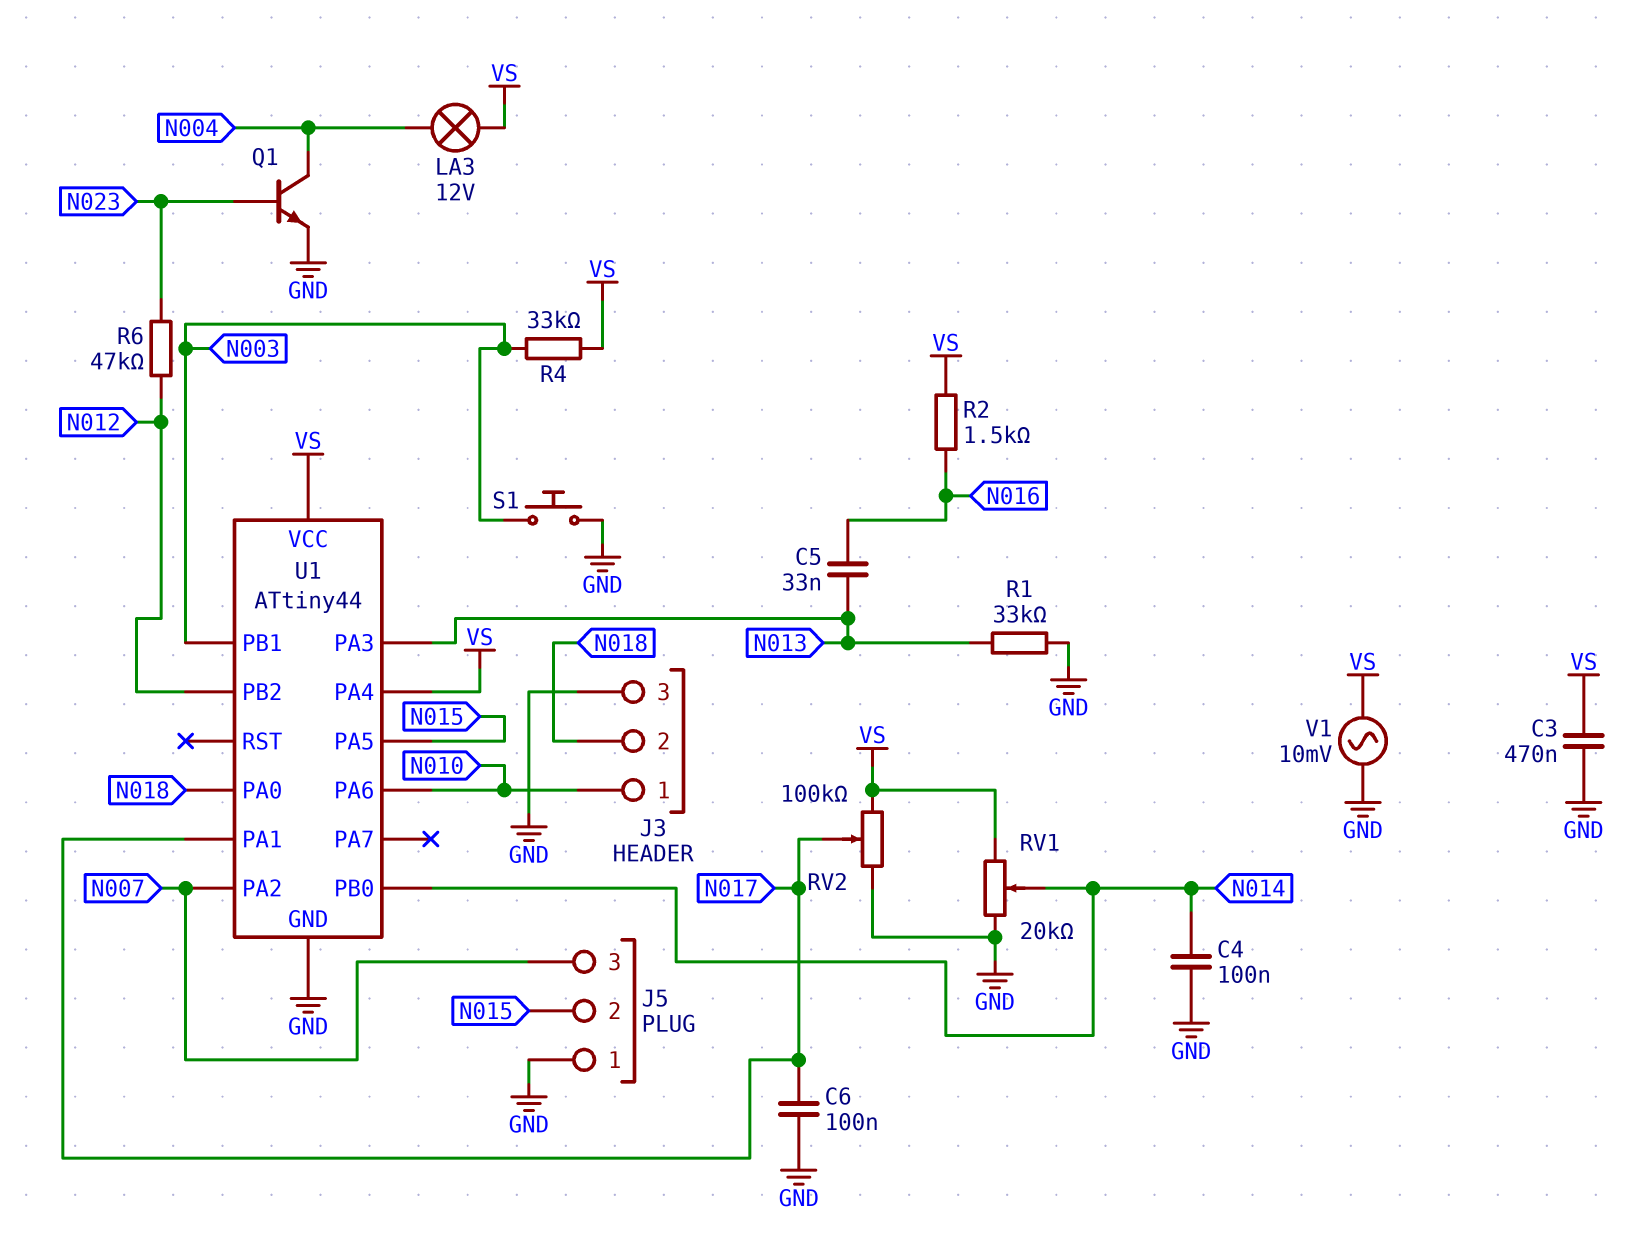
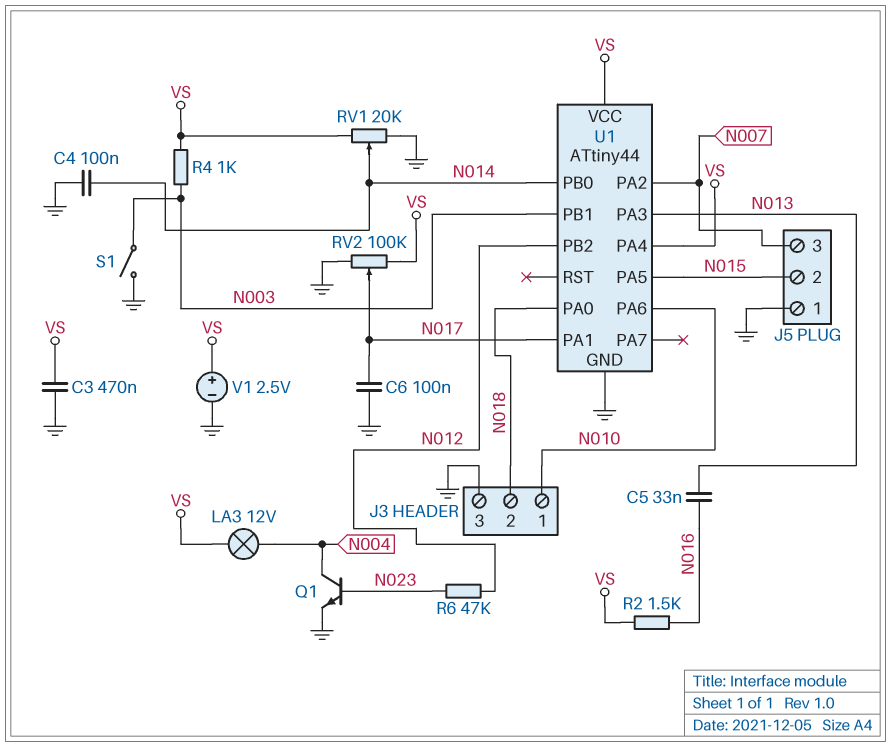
R1: 33k (GND, N013) -> none
R4: 33k (N003, VS) -> 1k (N003, VS)
S1: button (GND, N003) -> switch (GND, N003)
V1: AC 10mV (GND, VS) -> 2.5V (plus VS, minus GND)

